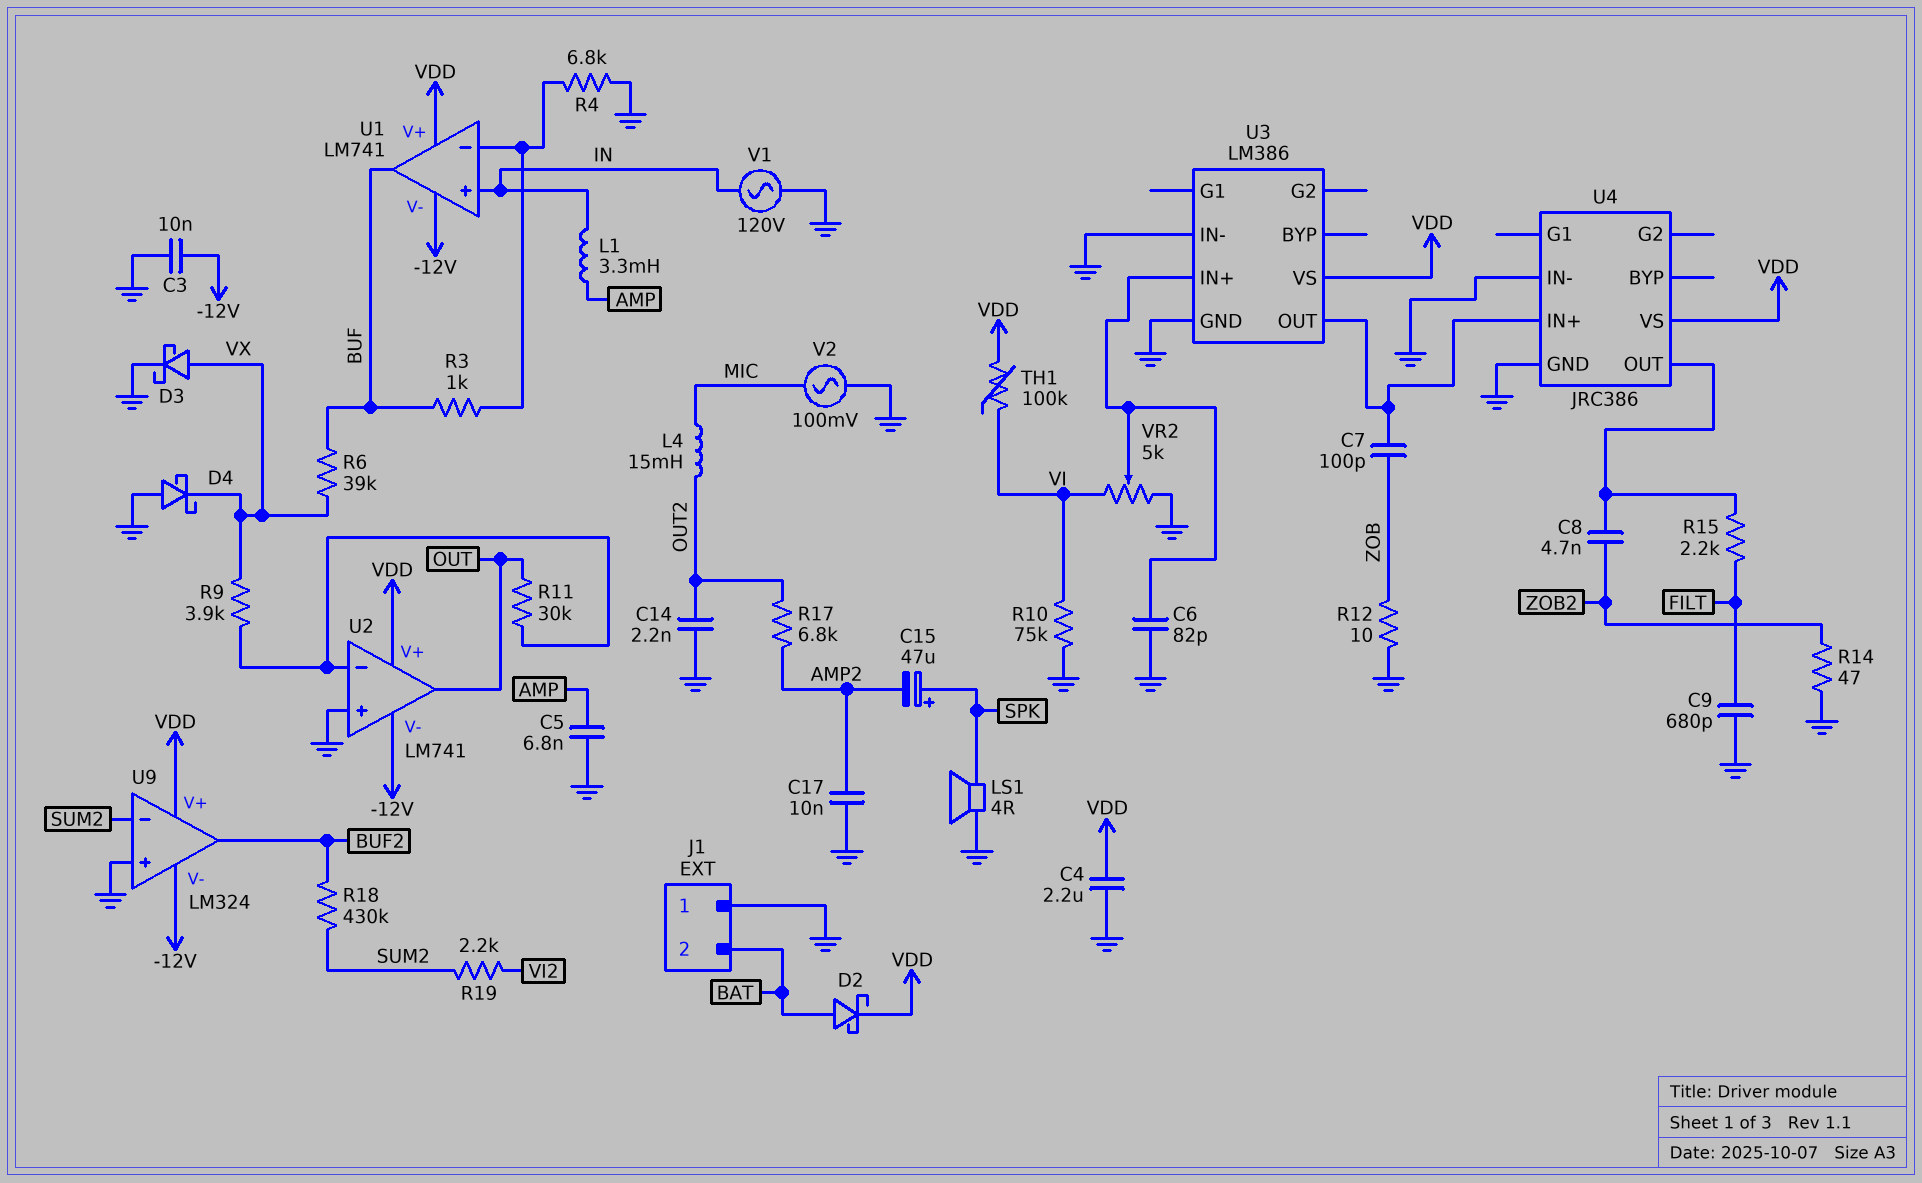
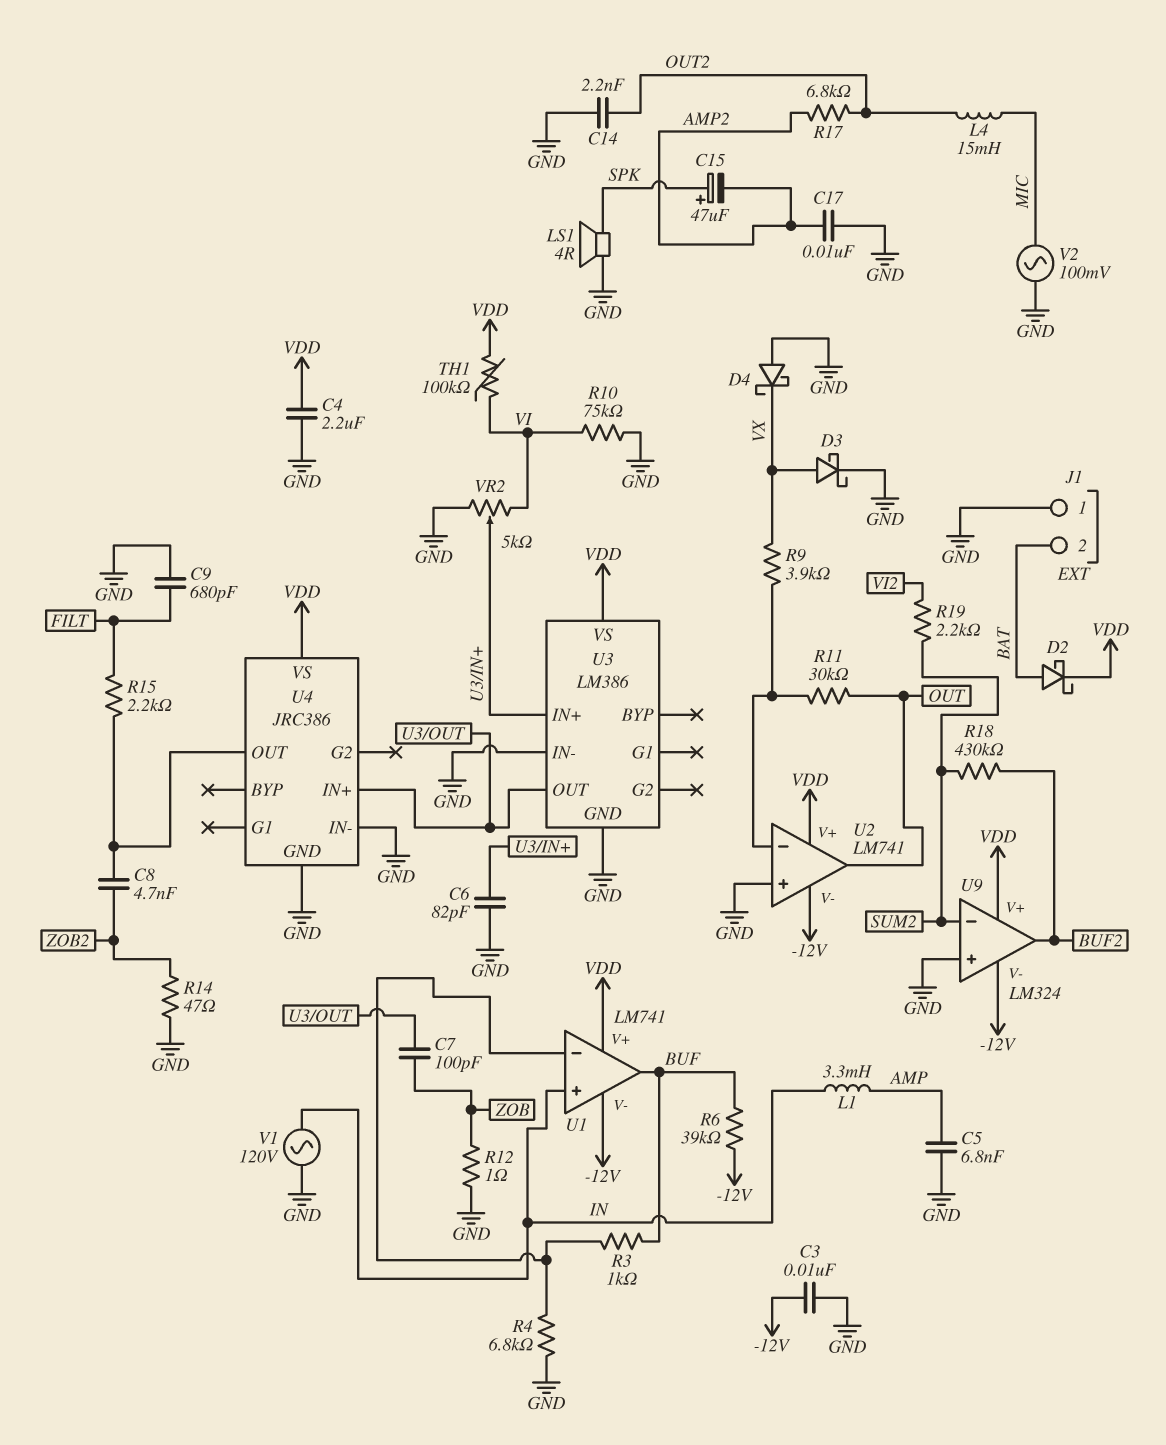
R6: 39k (BUF, VX) -> 39k (-12V, BUF)
R12: 10 (GND, ZOB) -> 1 (GND, ZOB)

